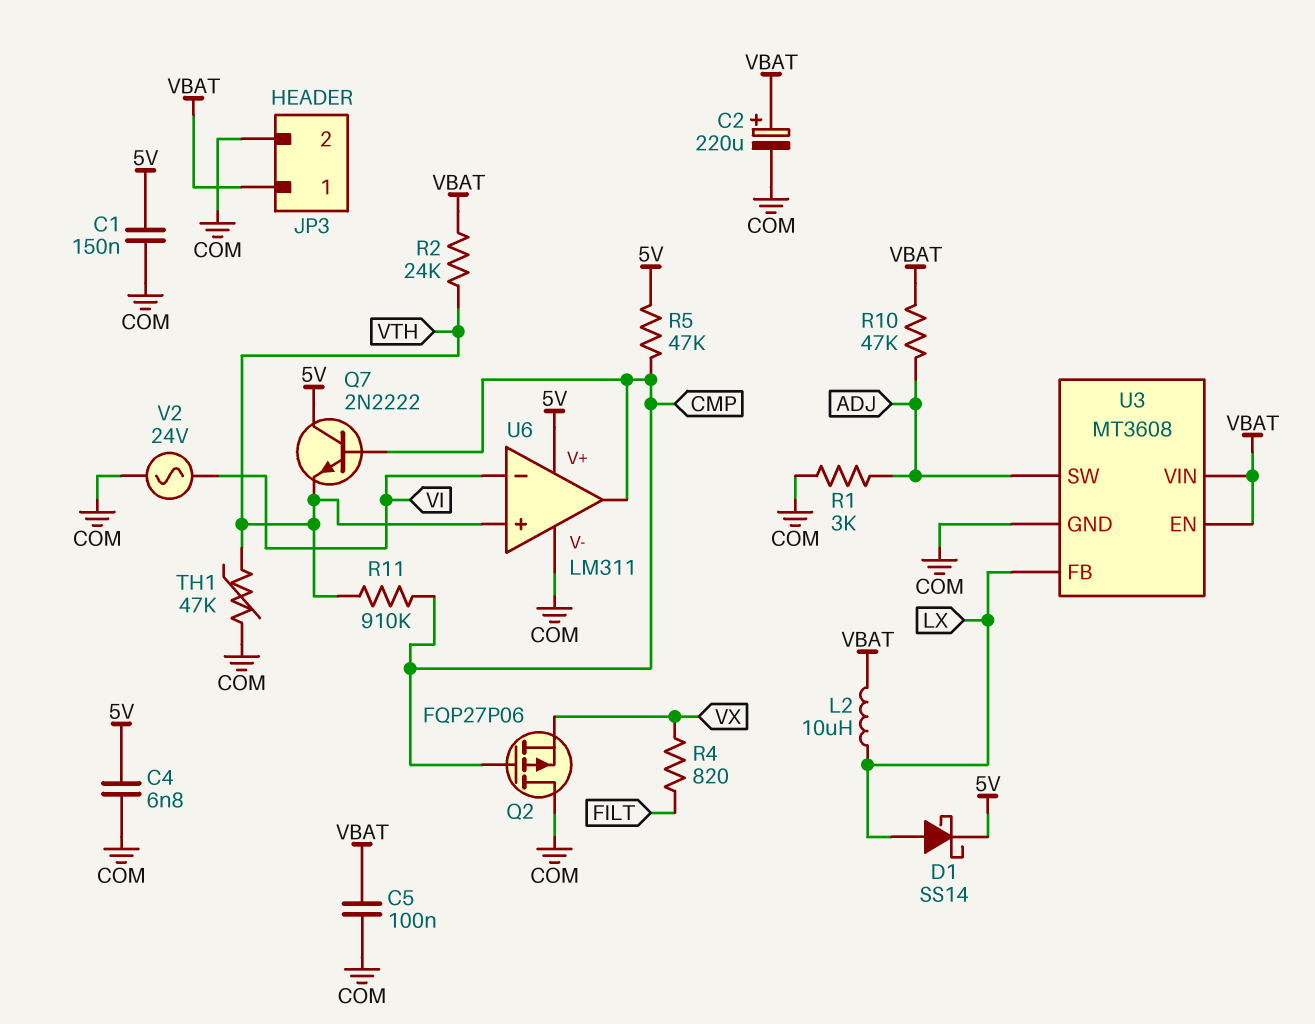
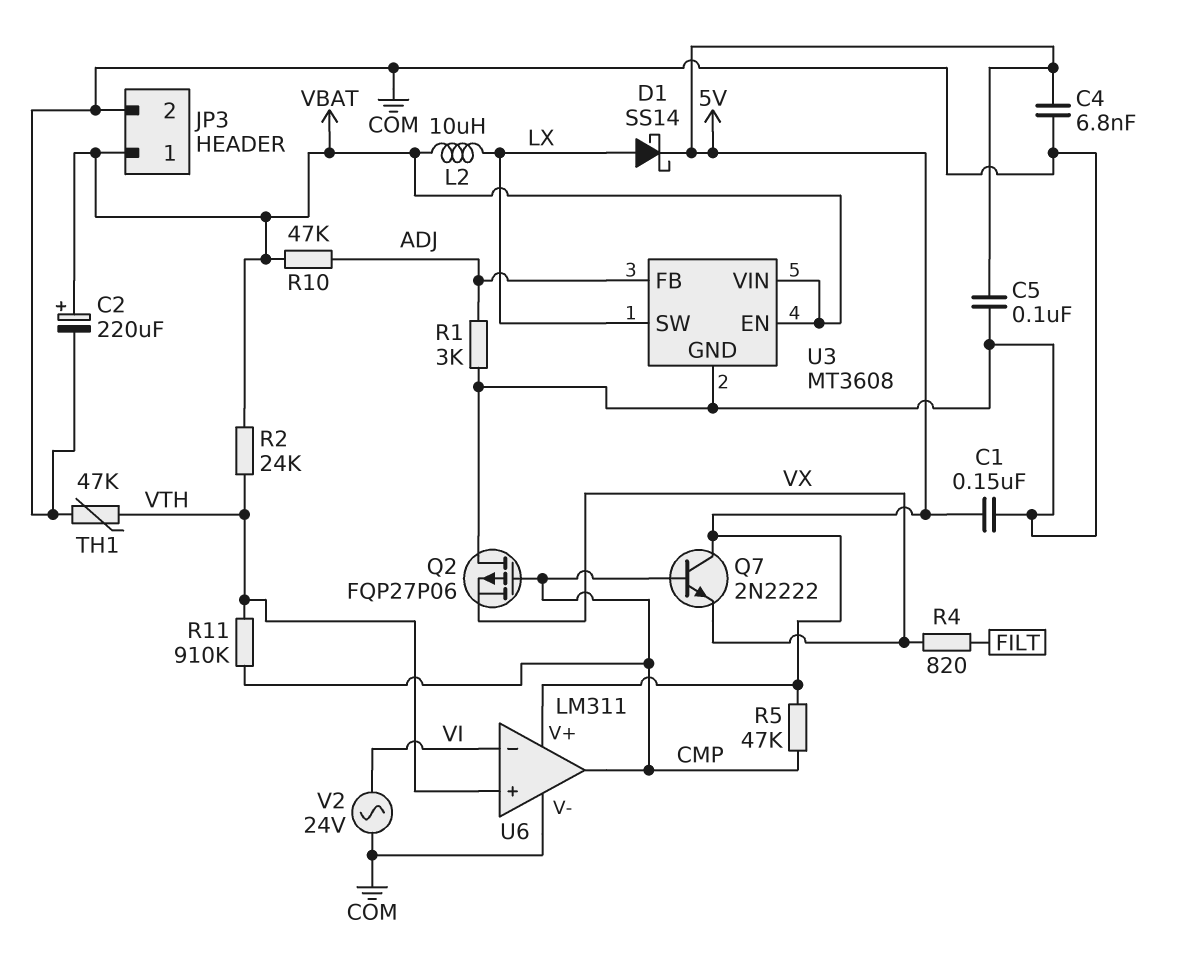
C5: 100nF (COM, VBAT) -> 100nF (5V, COM)
Q7: NPN 2N2222 (B CMP, C 5V, E VTH) -> NPN 2N2222 (B CMP, C 5V, E VX)
U3 pin FB: LX -> ADJ
U3 pin SW: ADJ -> LX

